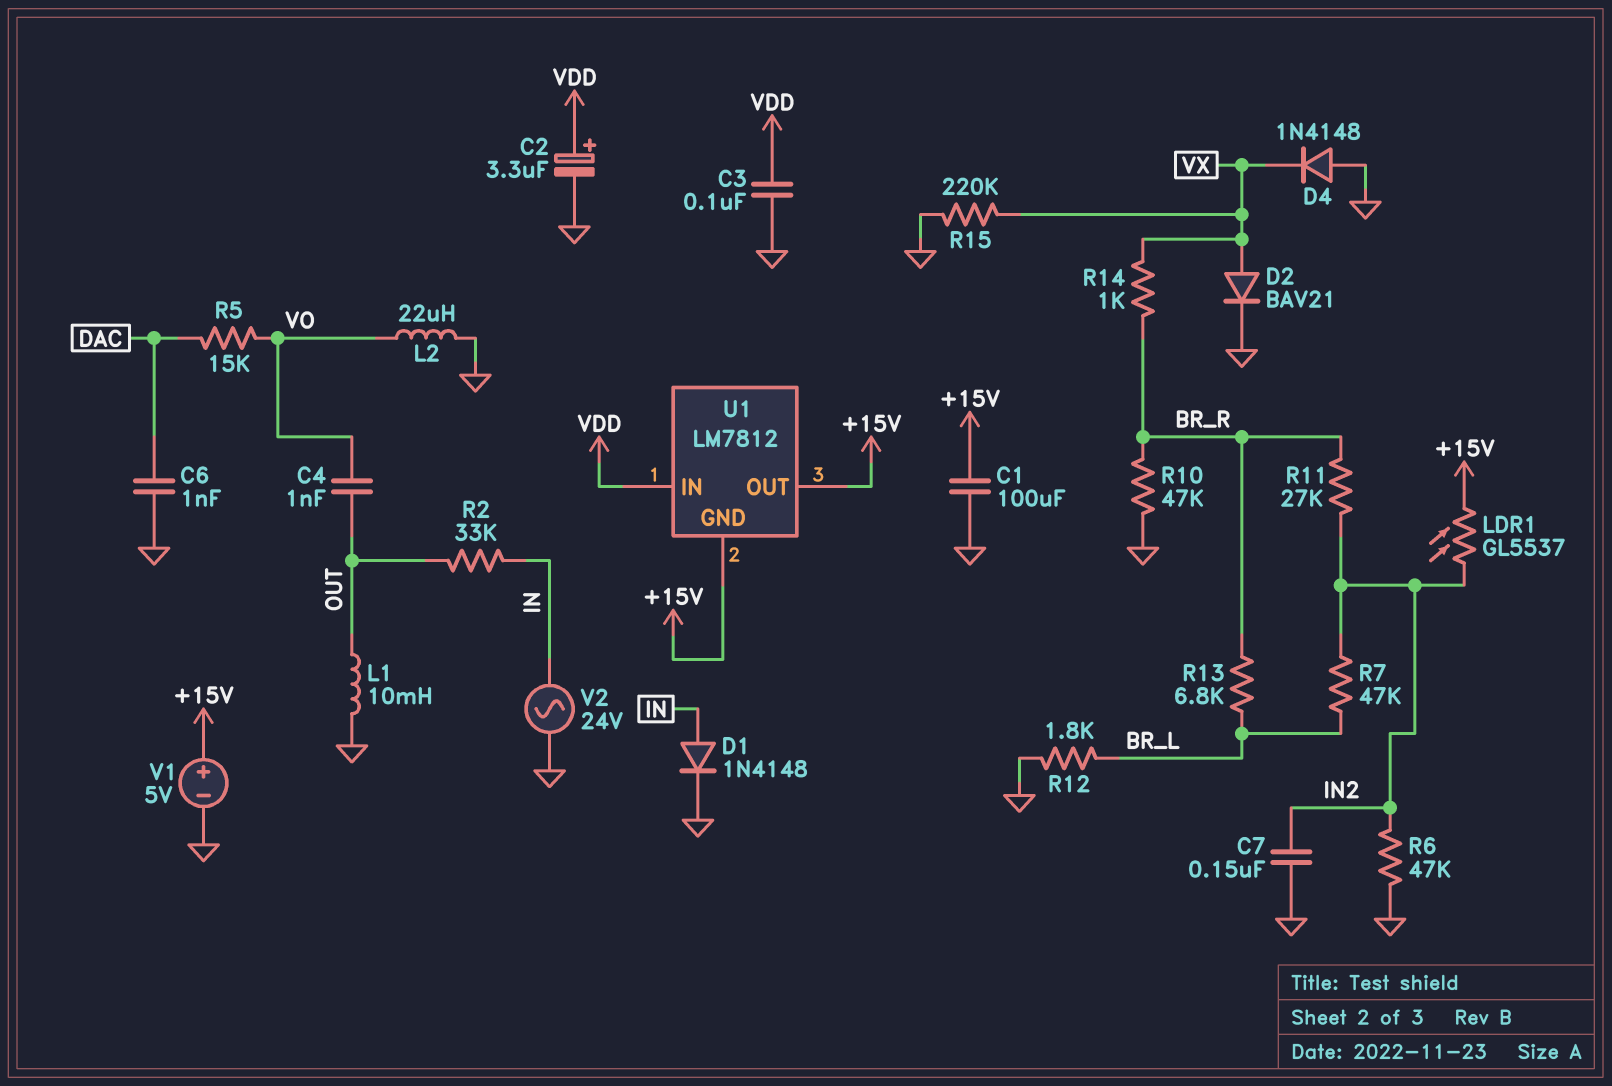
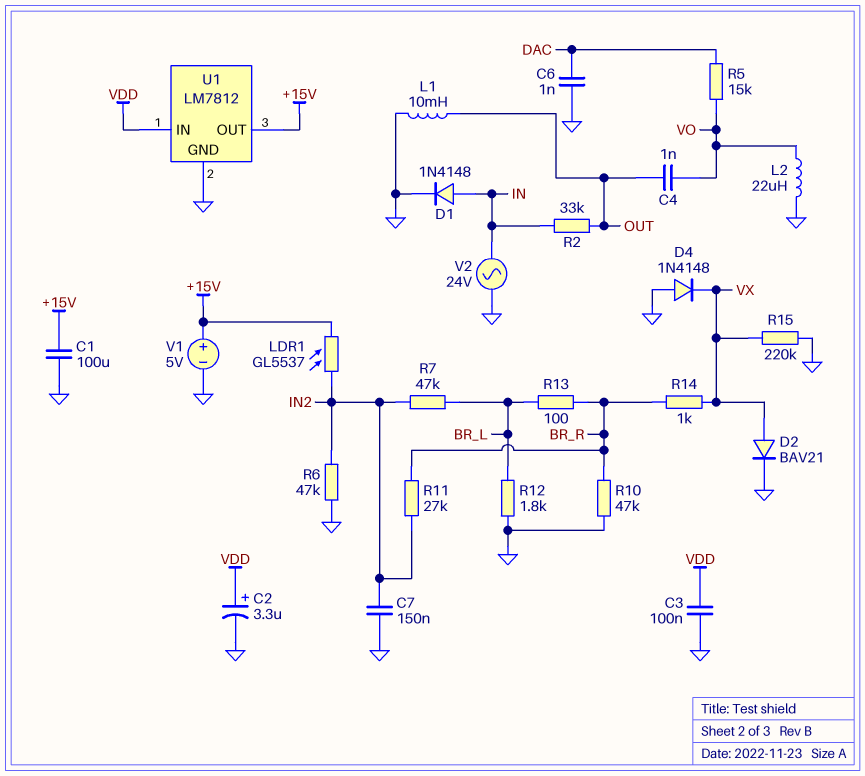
R13: 6.8k (BR_L, BR_R) -> 100 (BR_L, BR_R)
U1 pin GND: +15V -> GND

